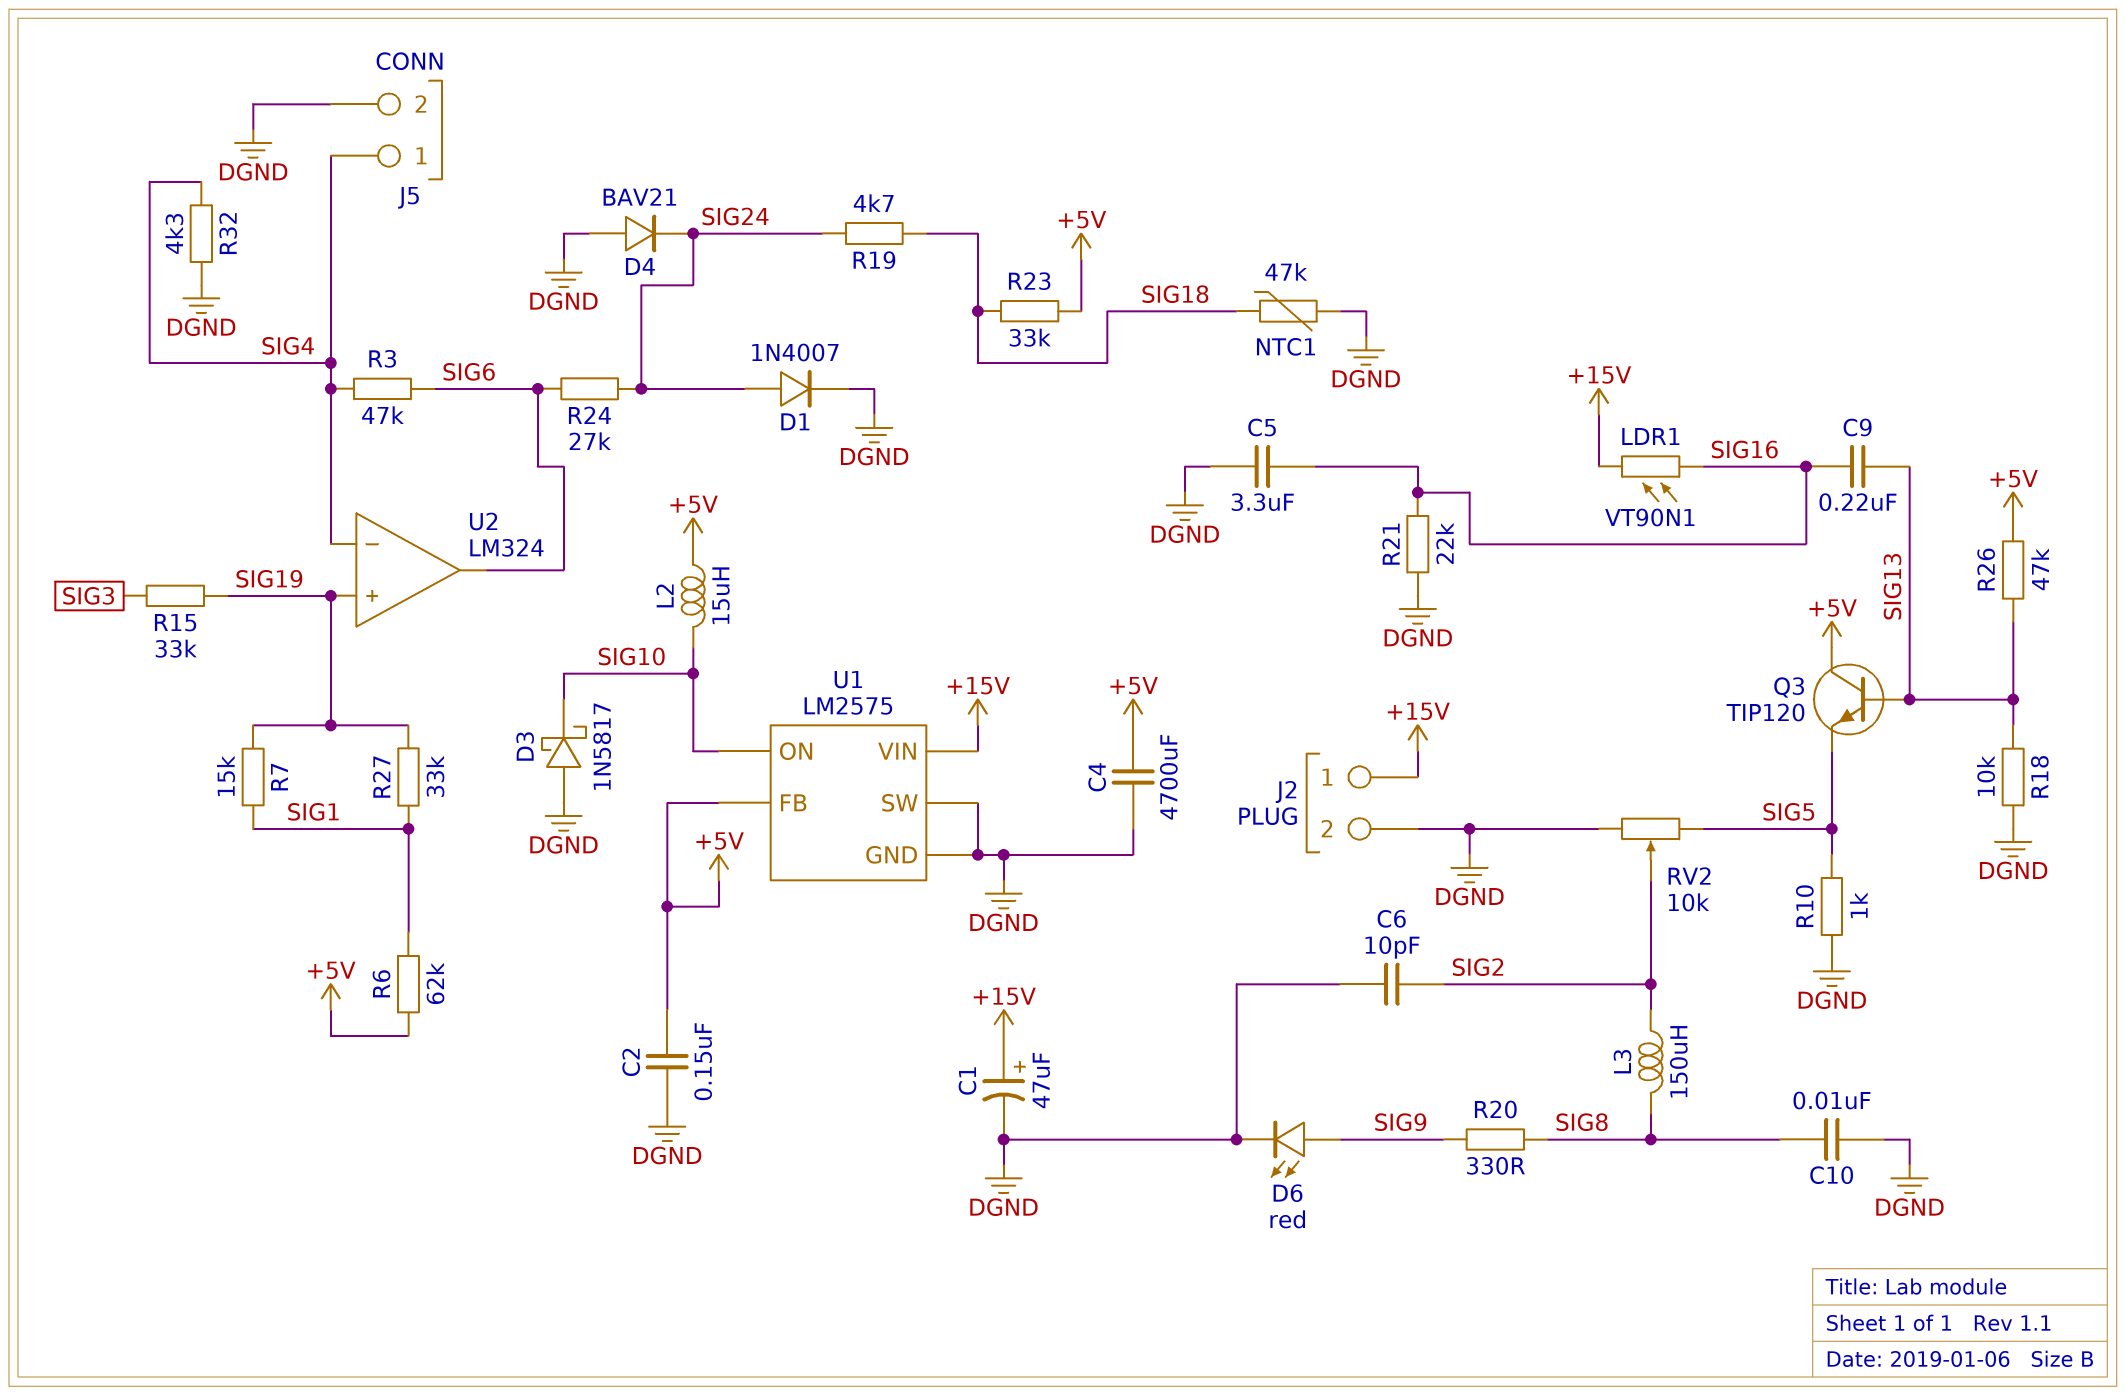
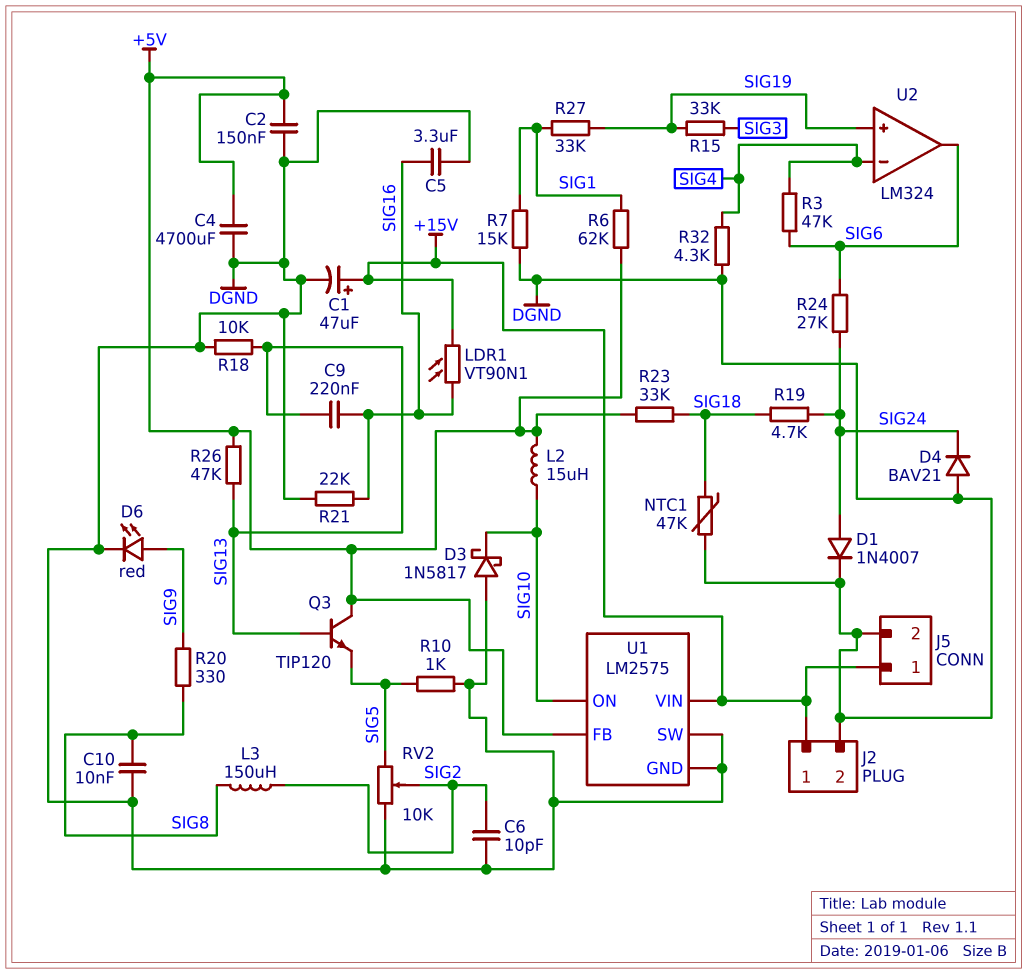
J5 pin 1: SIG4 -> +15V
R7: 15k (SIG1, SIG19) -> 15k (DGND, SIG1)

